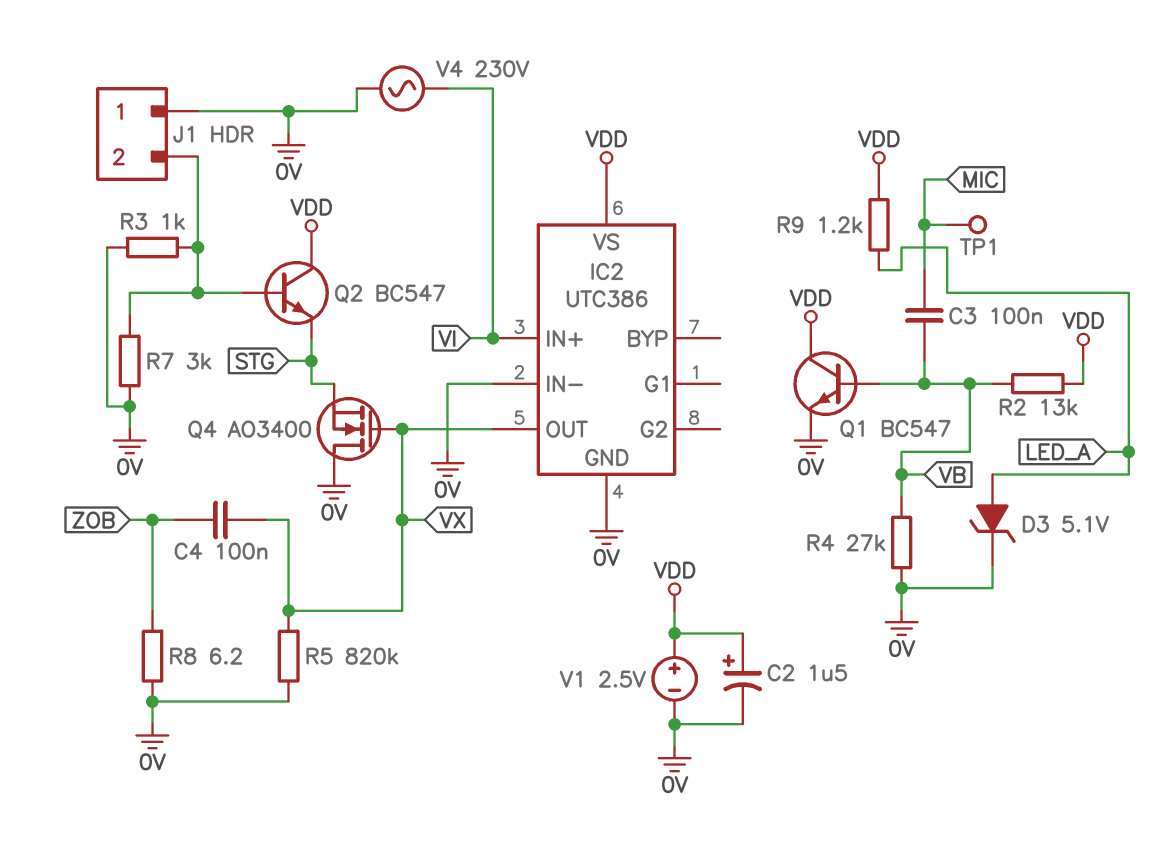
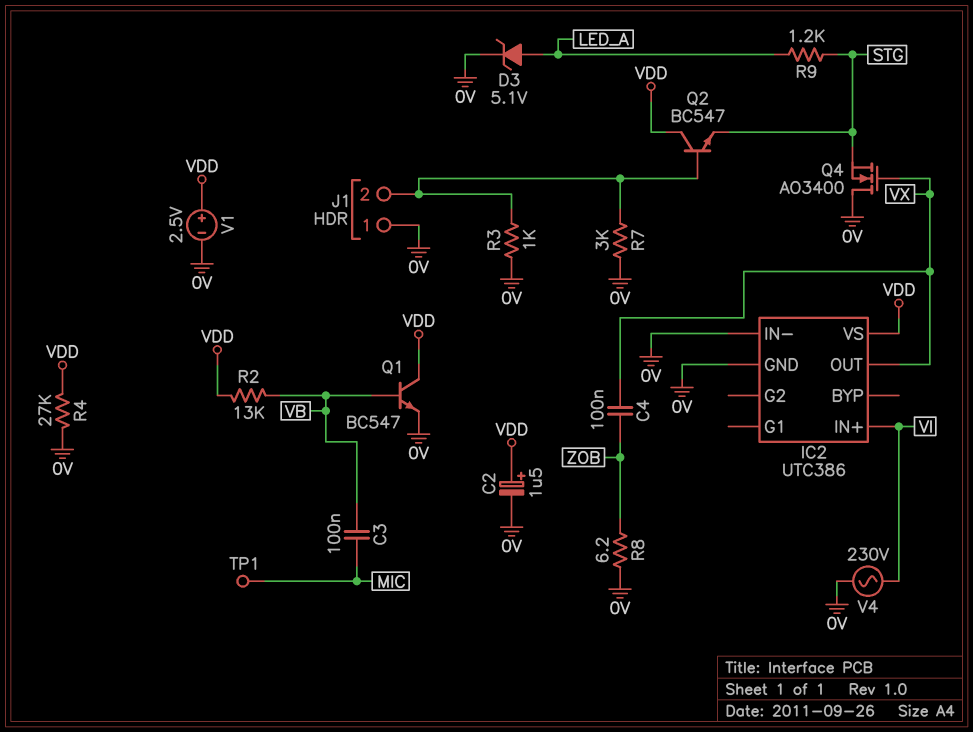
R4: 27k (0V, VB) -> 27k (0V, VDD)
R5: 820k (0V, VX) -> none
R9: 1.2k (LED_A, VDD) -> 1.2k (LED_A, STG)

